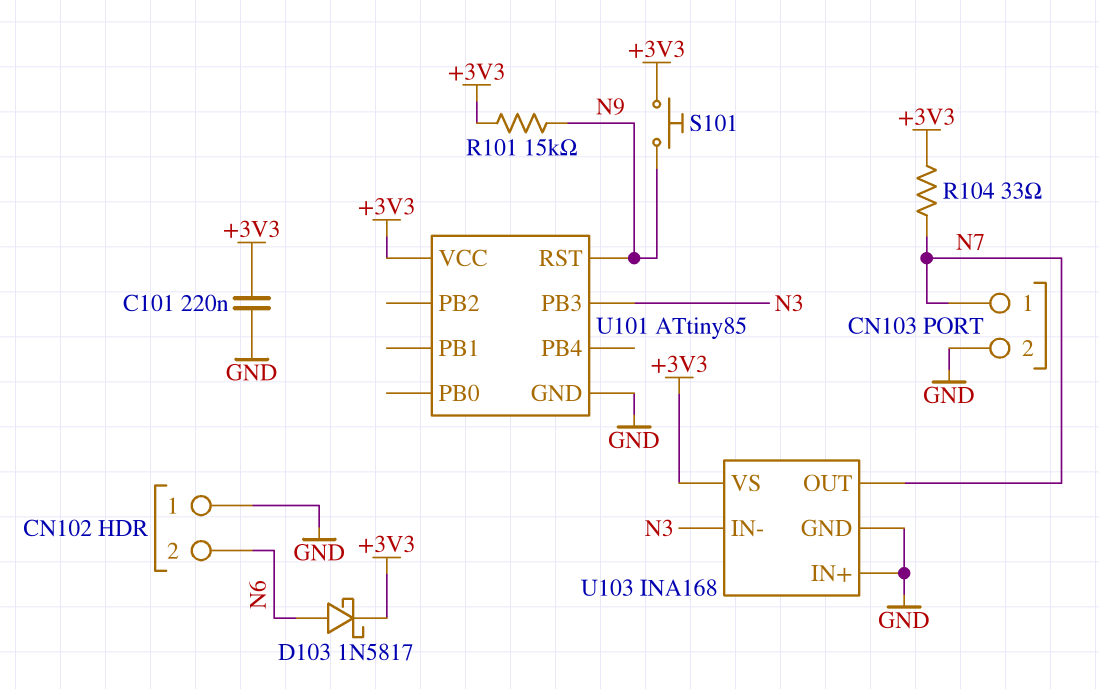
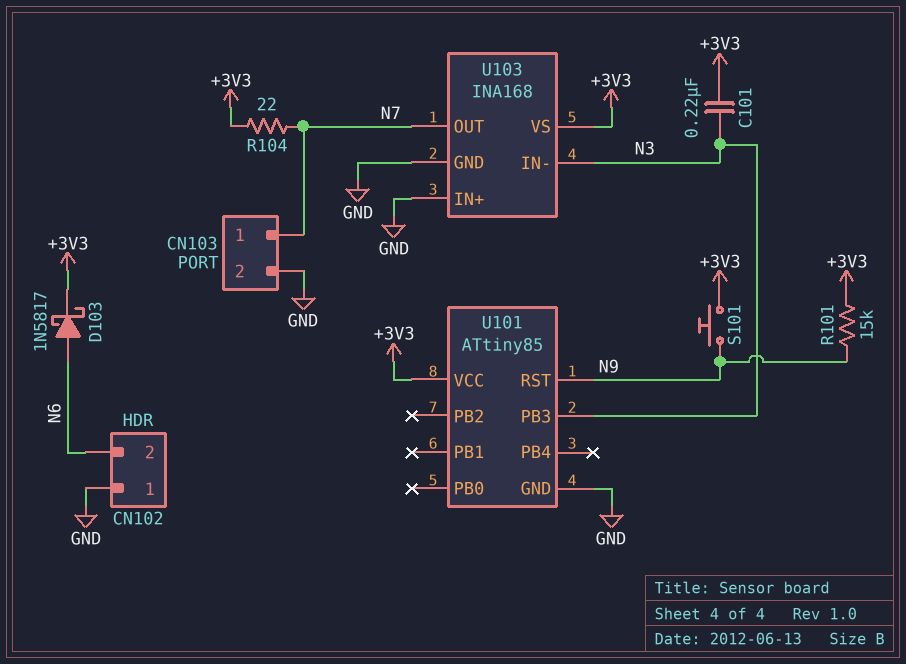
C101: 220nF (+3V3, GND) -> 220nF (+3V3, N3)
R104: 33 (+3V3, N7) -> 22 (+3V3, N7)

